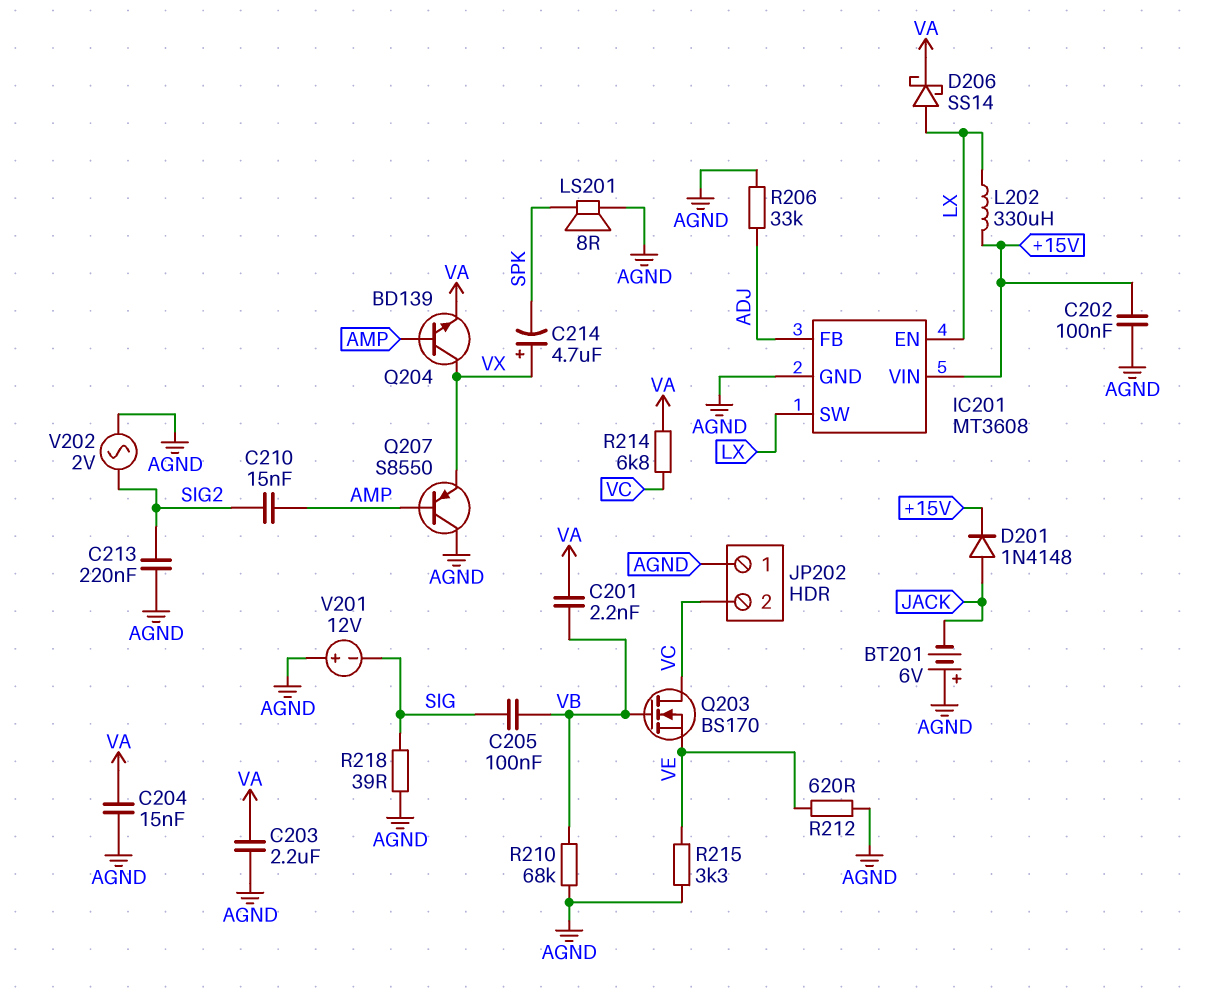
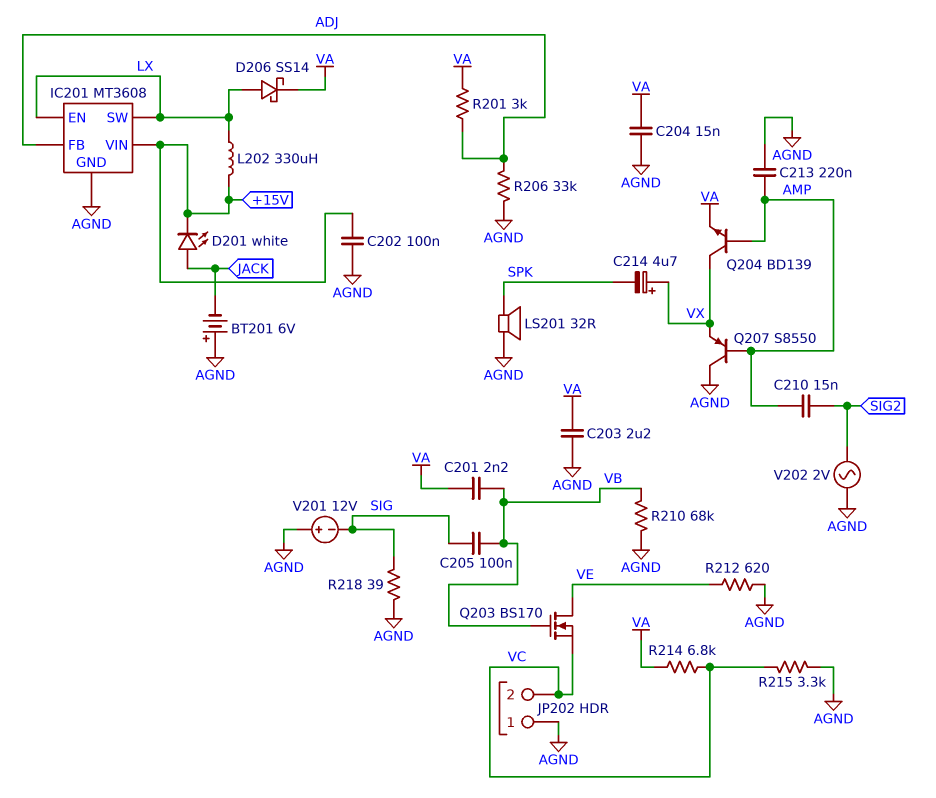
C213: 220nF (AGND, SIG2) -> 220nF (AGND, AMP)
D201: diode 1N4148 (A JACK, K +15V) -> LED white (A JACK, K +15V)
LS201: speaker 8R (AGND, SPK) -> speaker 32R (AGND, SPK)
Q203: NMOS BS170 (G VB, D VC, S VE) -> NMOS BS170 (G VB, D VE, S VC)
R201: none -> 3k (ADJ, VA)
R215: 3.3k (AGND, VE) -> 3.3k (AGND, VC)

